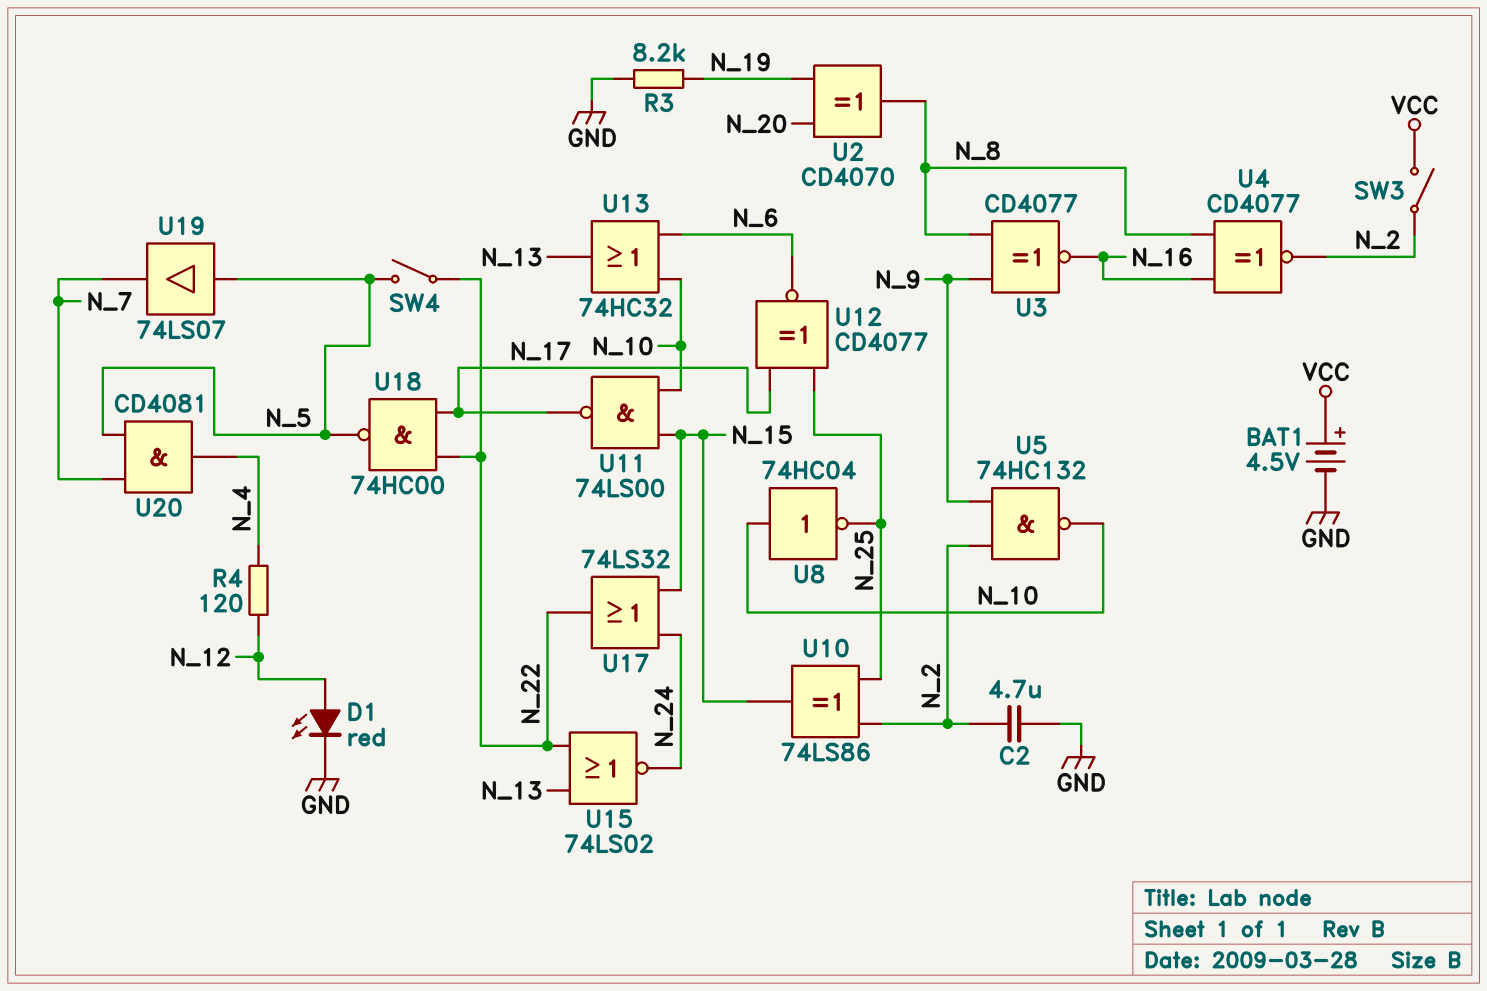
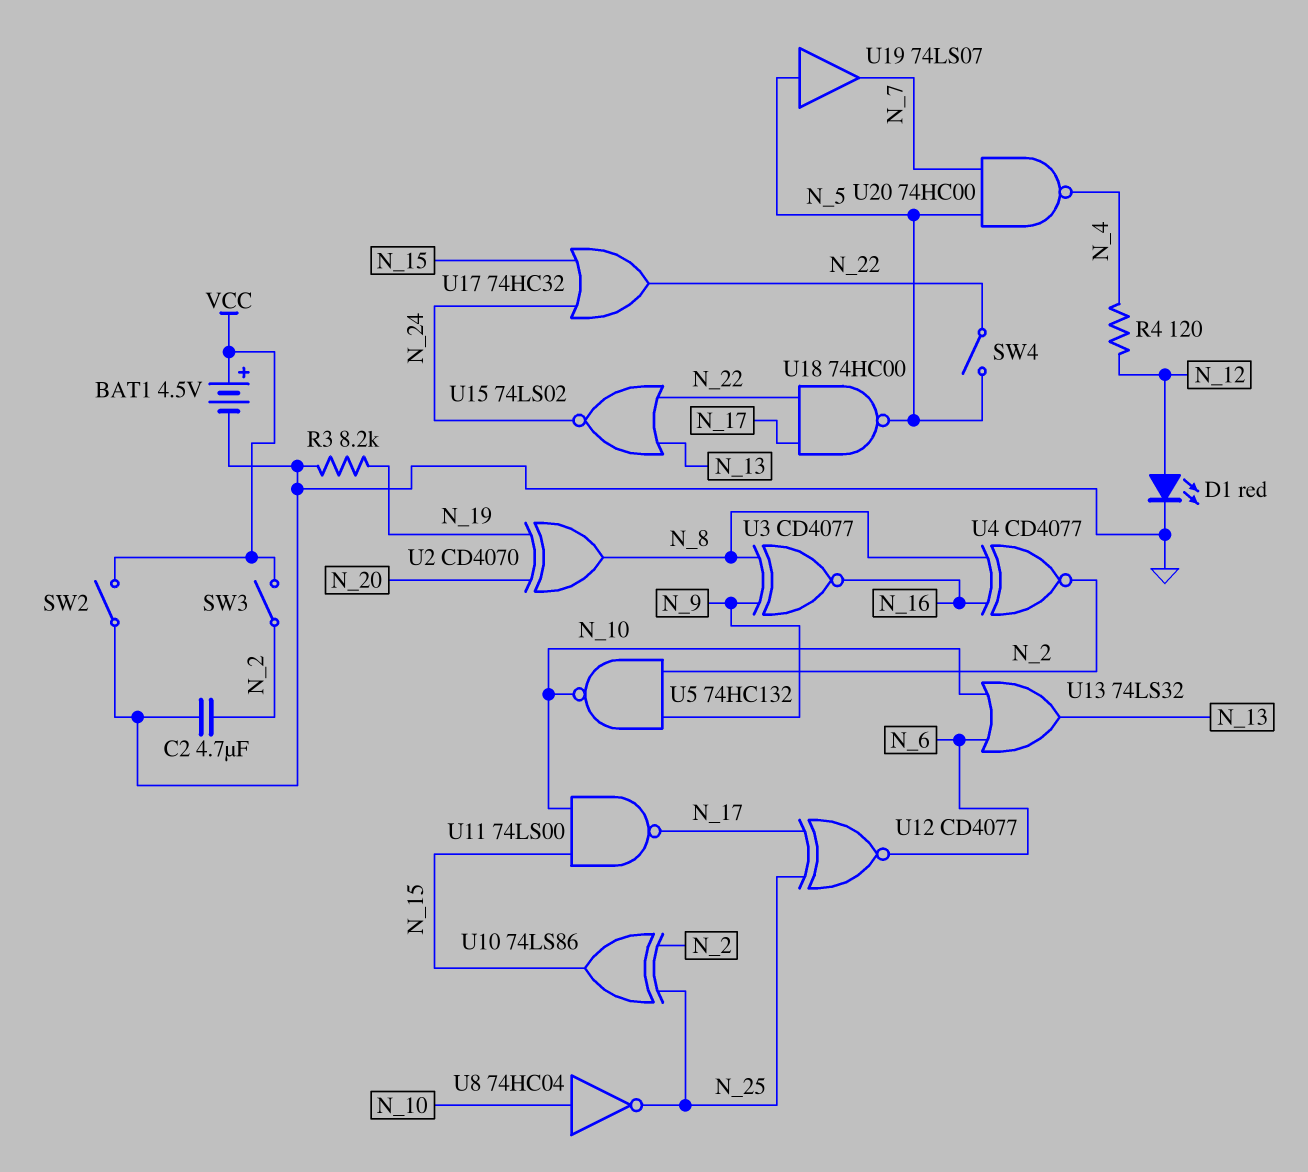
SW2: none -> switch (GND, VCC)
U13: OR 74HC32 (in N_6, in N_10, out N_13) -> OR 74LS32 (in N_6, in N_10, out N_13)
U17: OR 74LS32 (in N_15, in N_24, out N_22) -> OR 74HC32 (in N_15, in N_24, out N_22)
U20: AND CD4081 (in N_5, in N_7, out N_4) -> NAND 74HC00 (in N_5, in N_7, out N_4)

